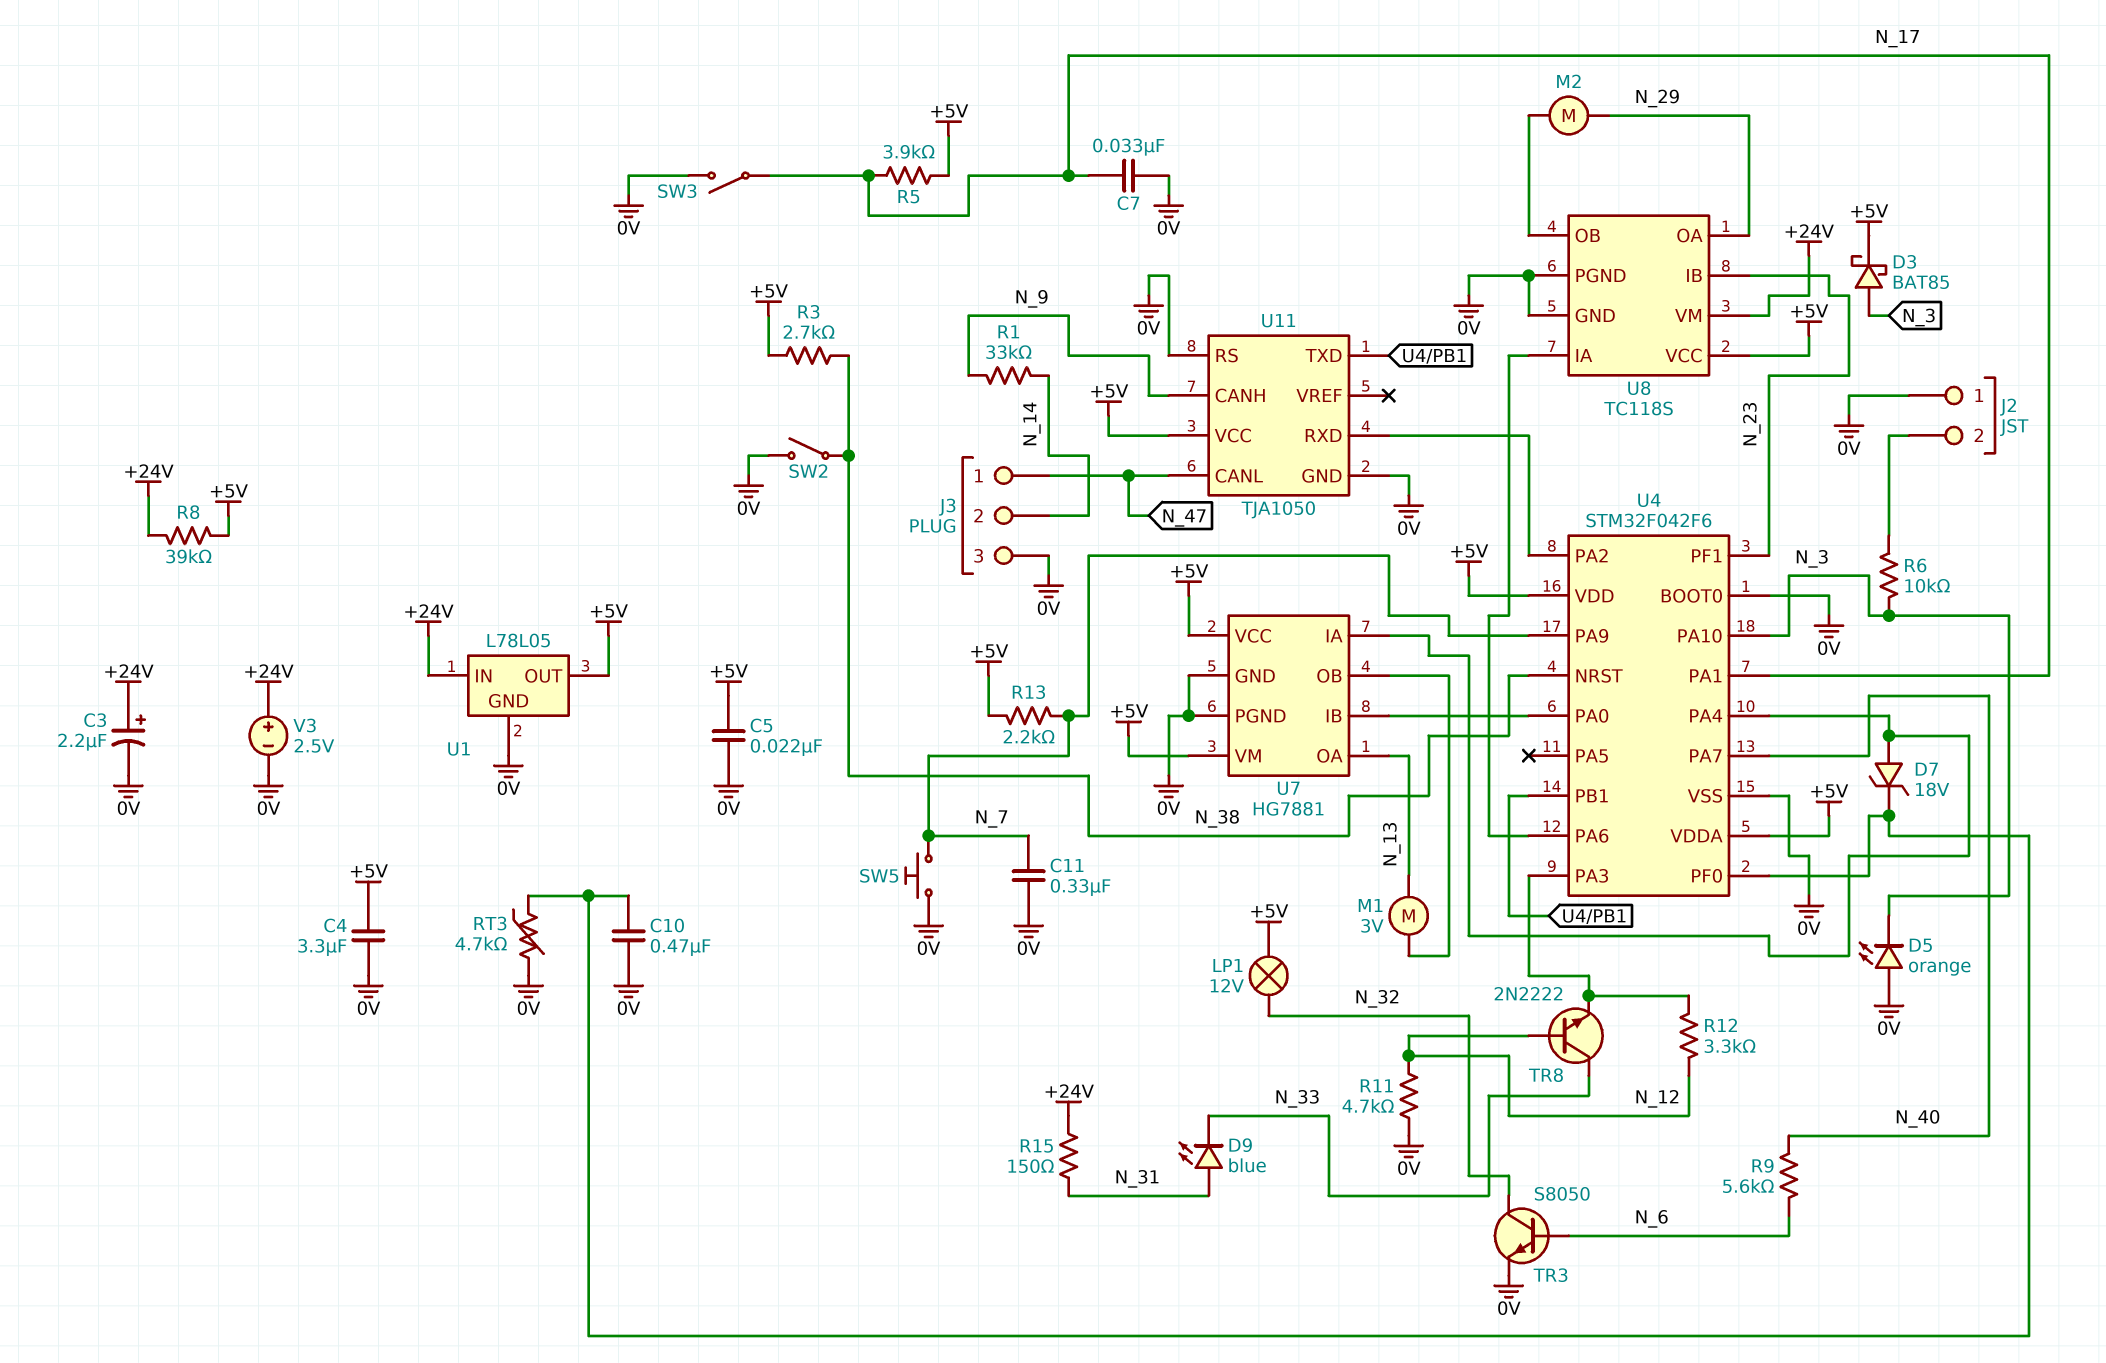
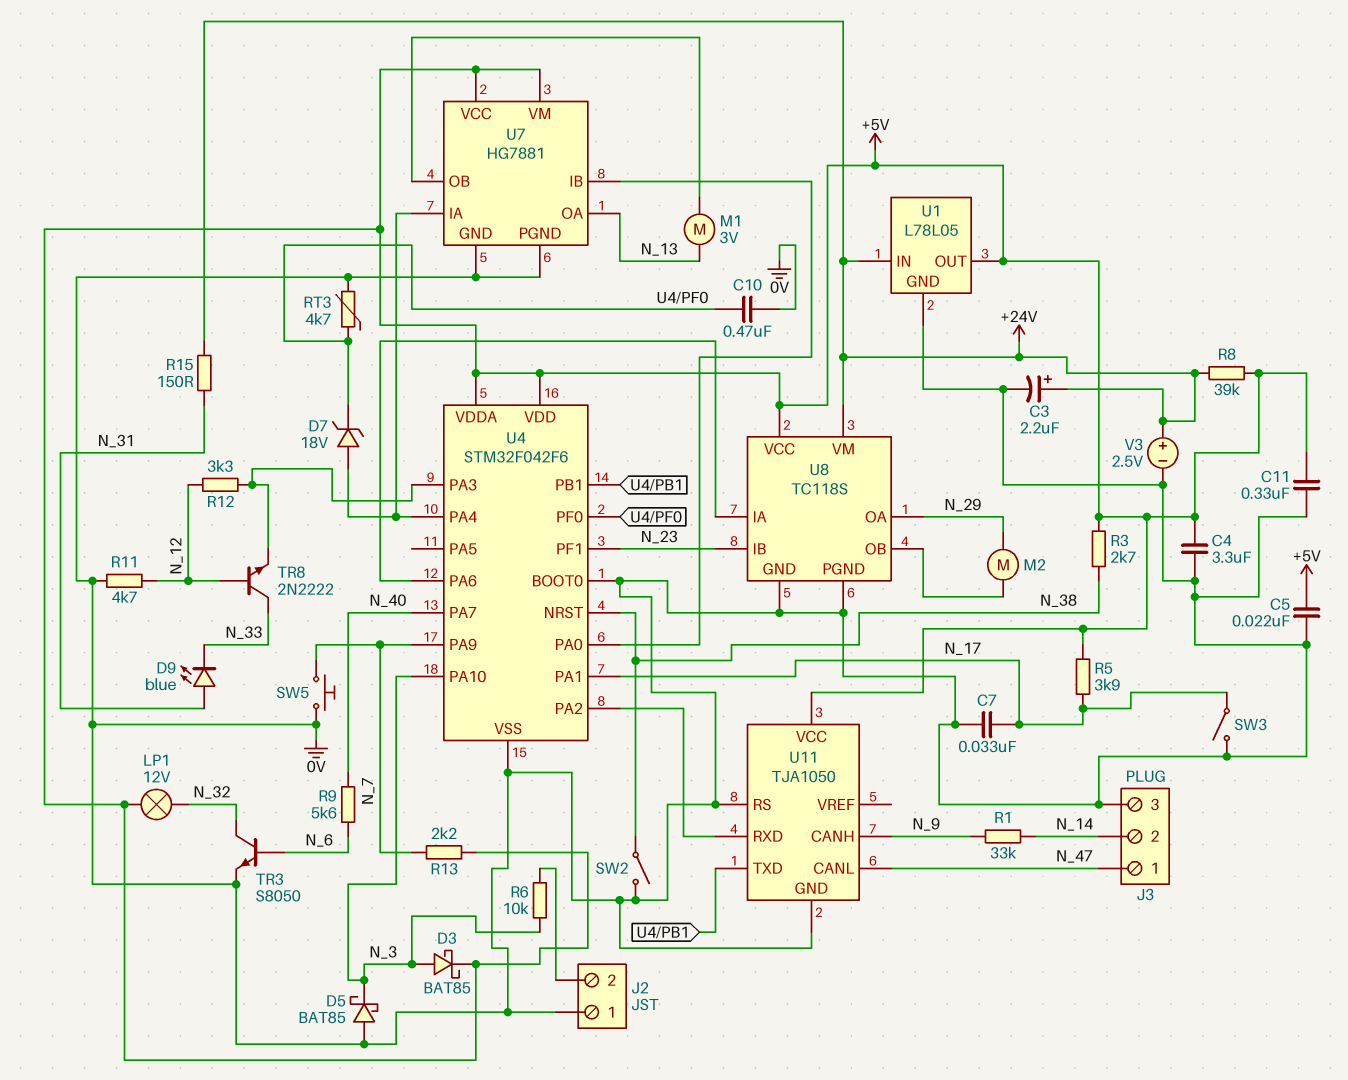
C11: 330nF (0V, N_7) -> 330nF (+5V, 0V)
D5: LED orange (A 0V, K N_3) -> schottky BAT85 (A 0V, K N_3)

